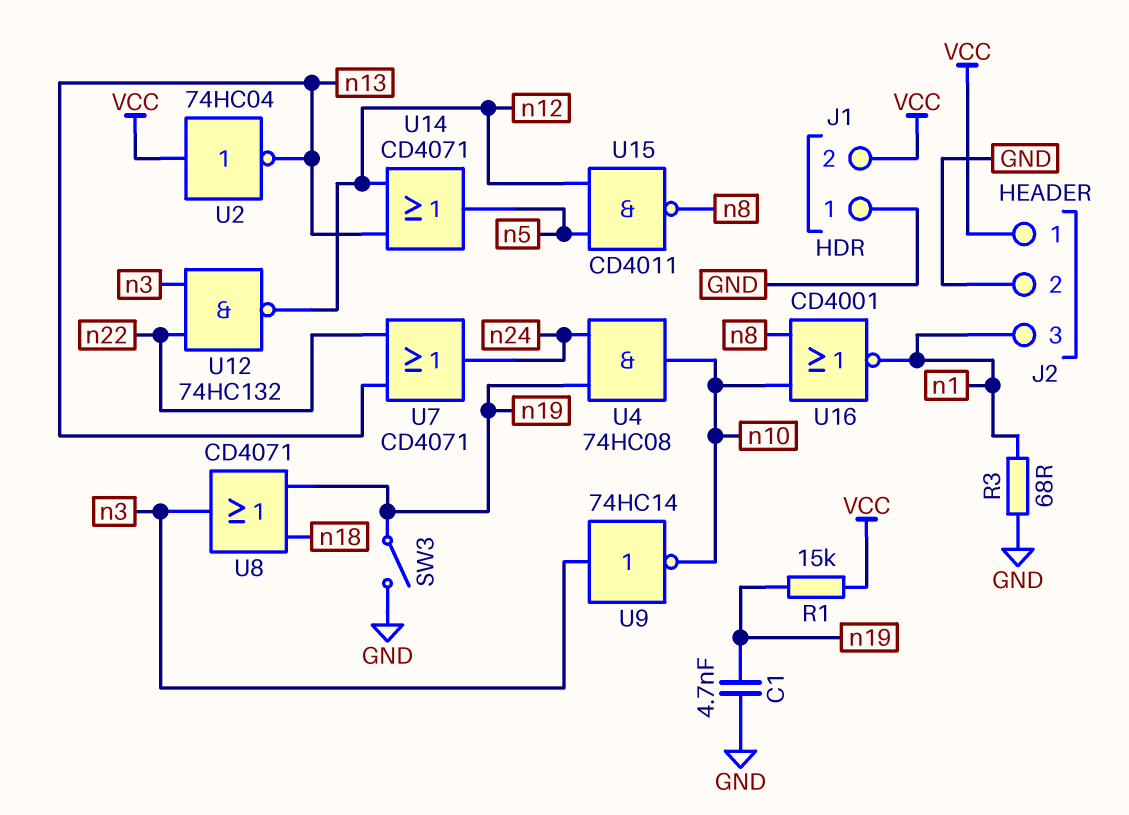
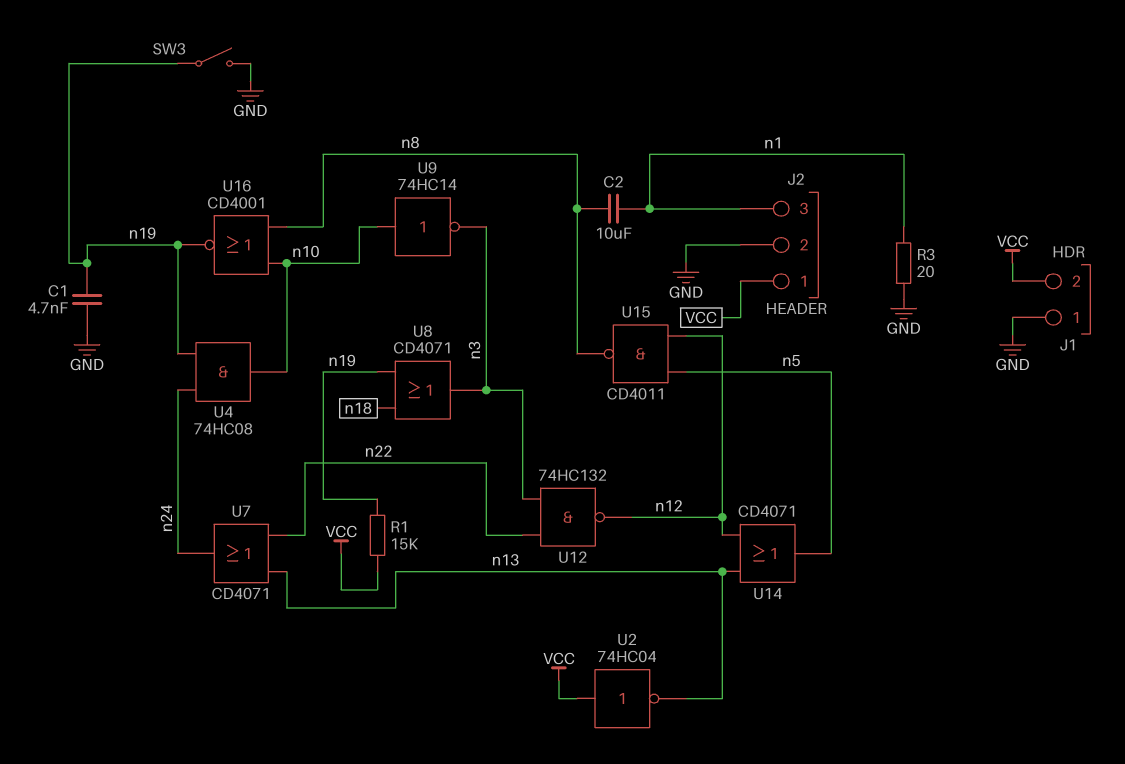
C2: none -> 10uF (n1, n8)
R3: 68 (GND, n1) -> 20 (GND, n1)
U9: NOT 74HC14 (in n3, out n10) -> NOT 74HC14 (in n10, out n3)
U16: NOR CD4001 (in n8, in n10, out n1) -> NOR CD4001 (in n8, in n10, out n19)

